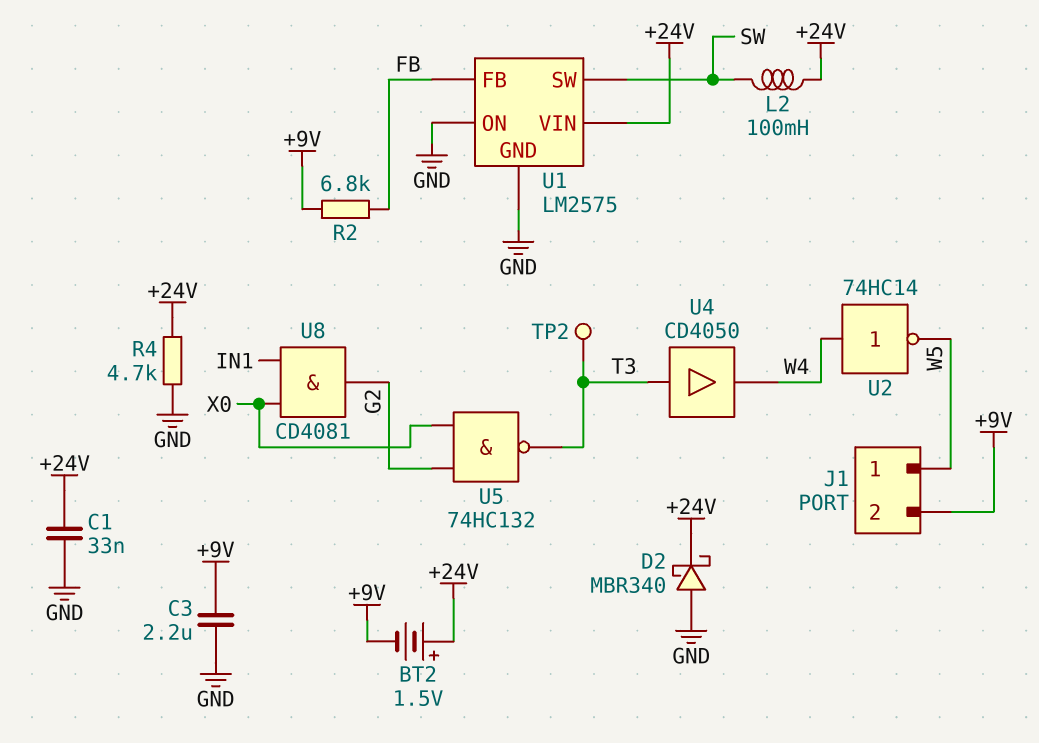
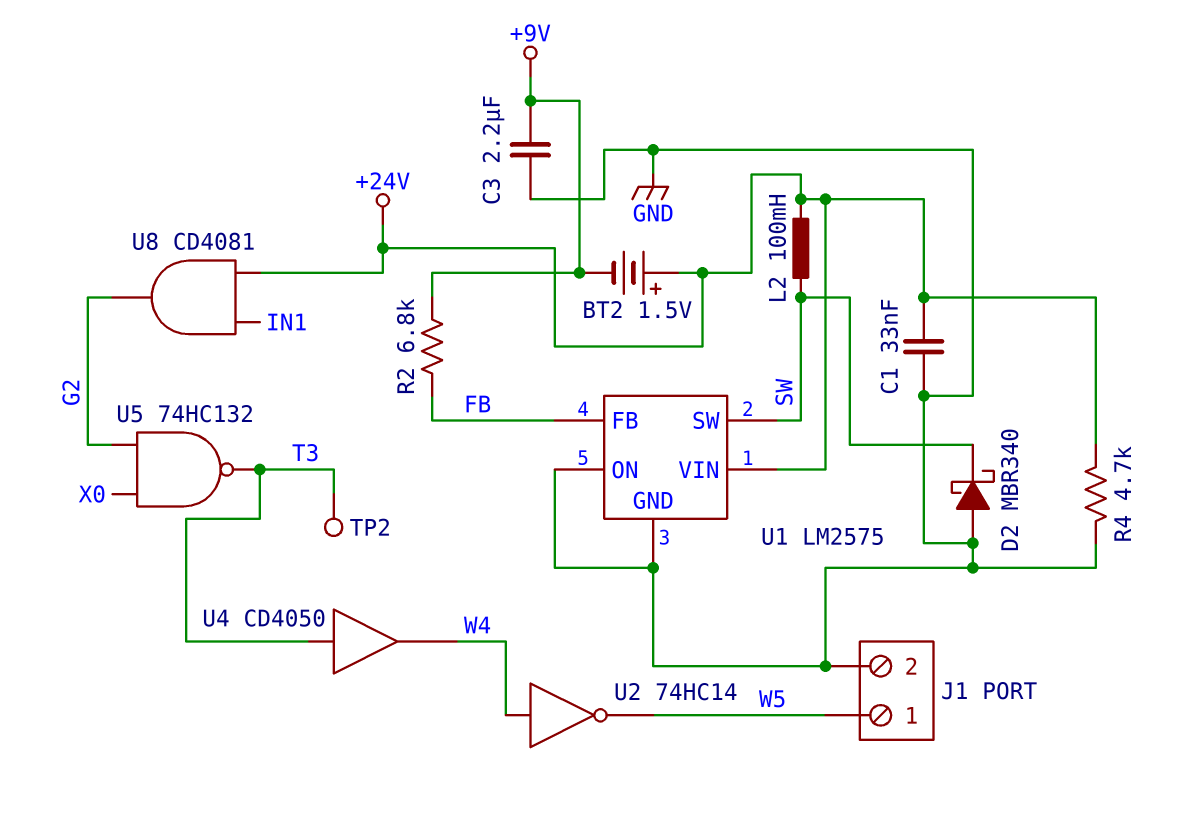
D2: schottky MBR340 (A GND, K +24V) -> schottky MBR340 (A GND, K SW)
J1 pin 2: +9V -> GND
U8: AND CD4081 (in IN1, in X0, out G2) -> AND CD4081 (in +24V, in IN1, out G2)

